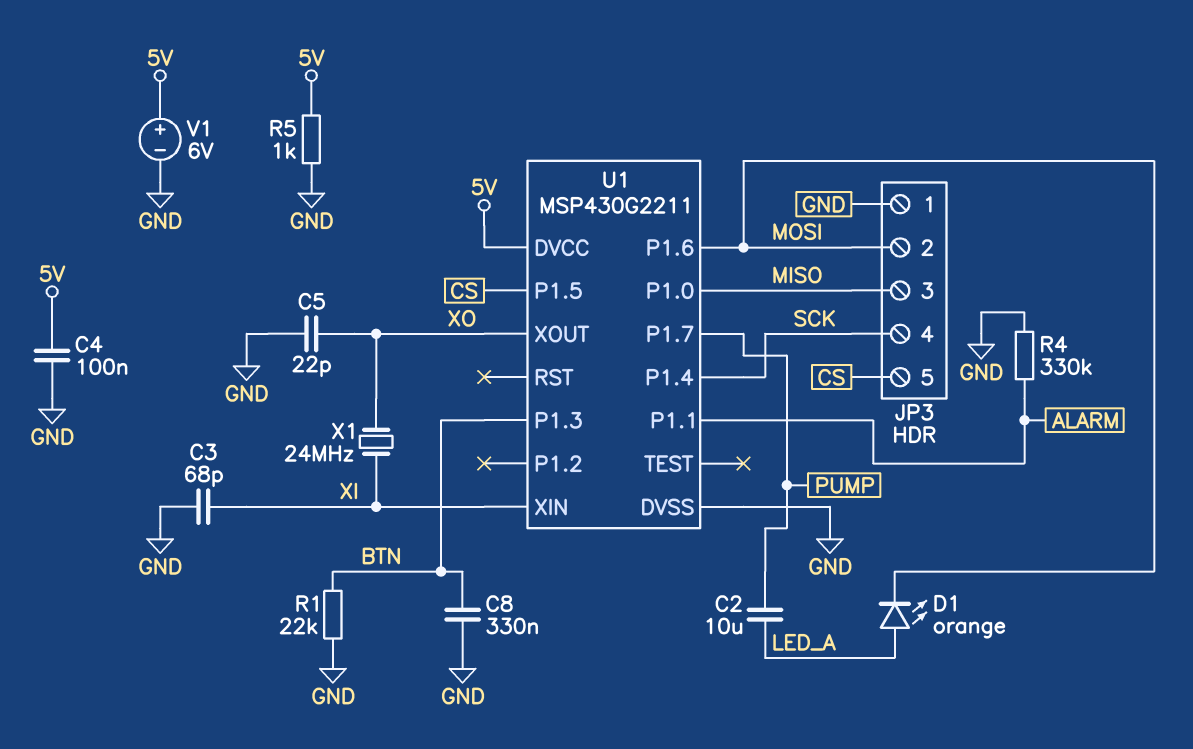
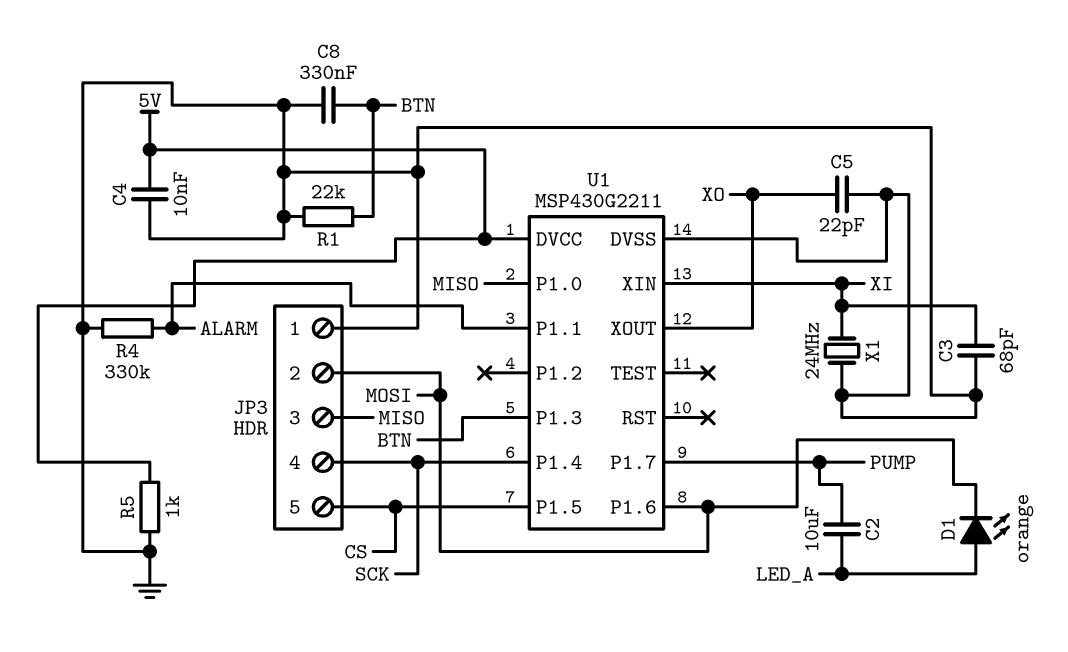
C4: 100nF (5V, GND) -> 10nF (5V, GND)
V1: 6V (plus 5V, minus GND) -> none
X1: 24MHz (XI, XO) -> 24MHz (GND, XI)

